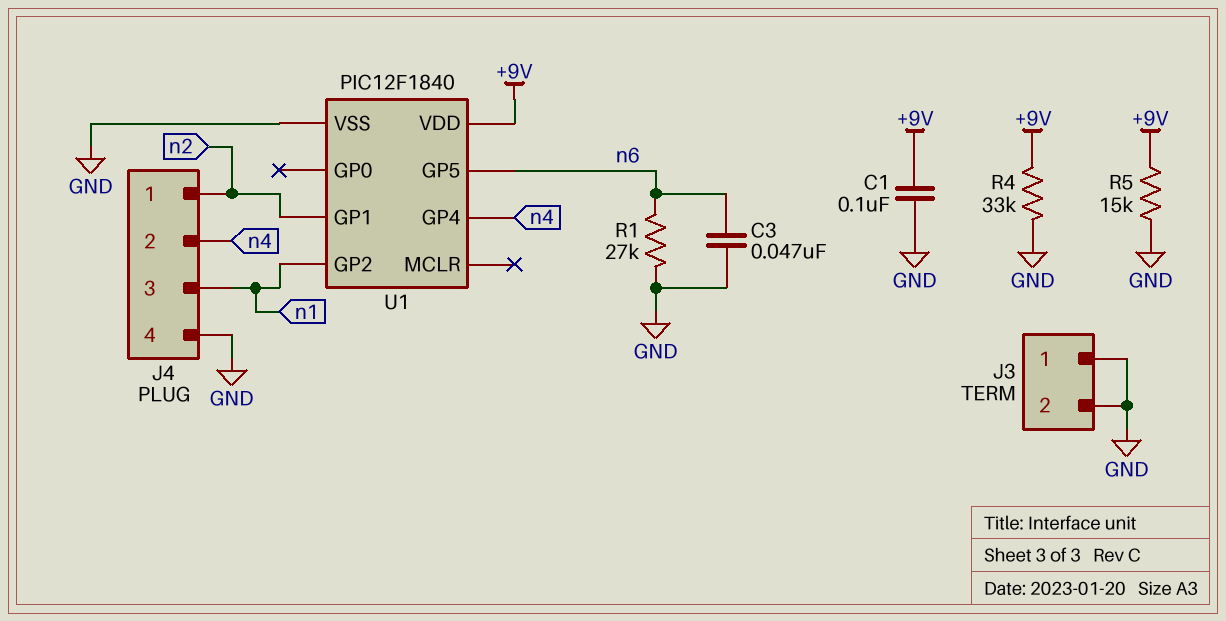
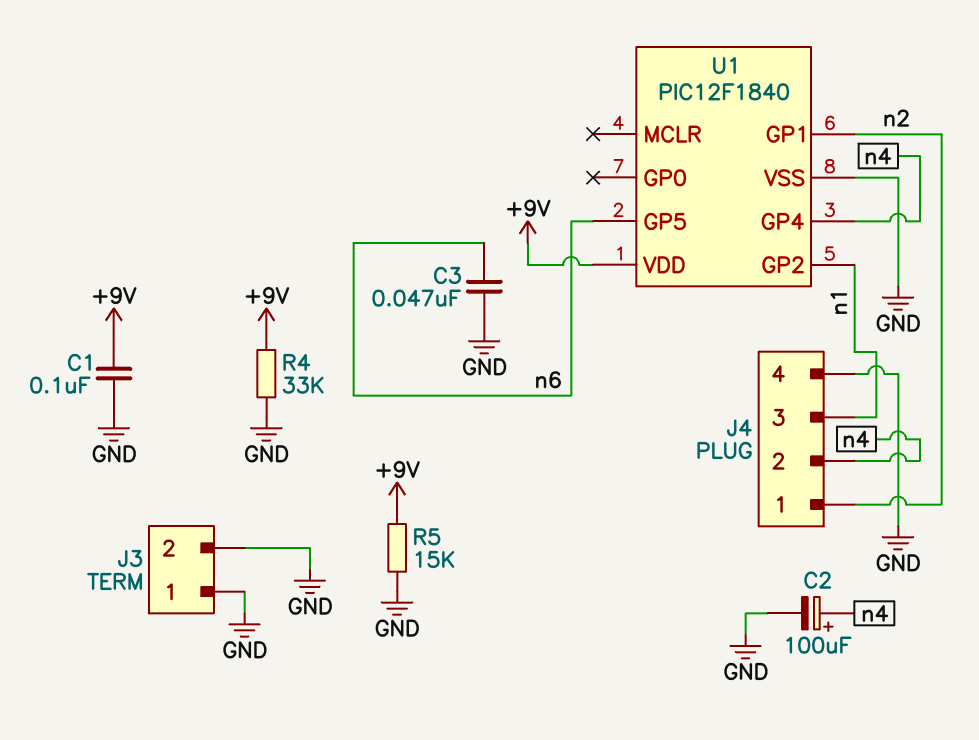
C2: none -> 100uF (plus n4, minus GND)
R1: 27k (GND, n6) -> none

